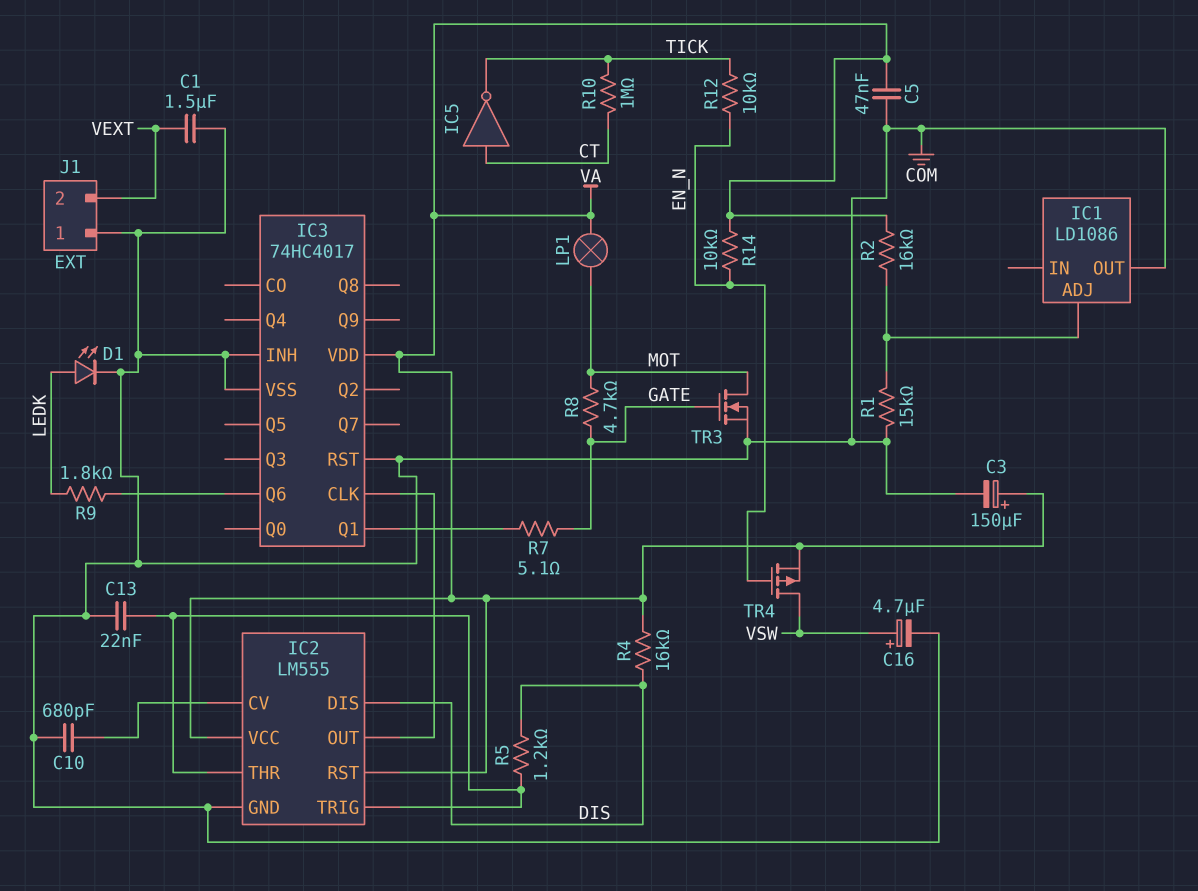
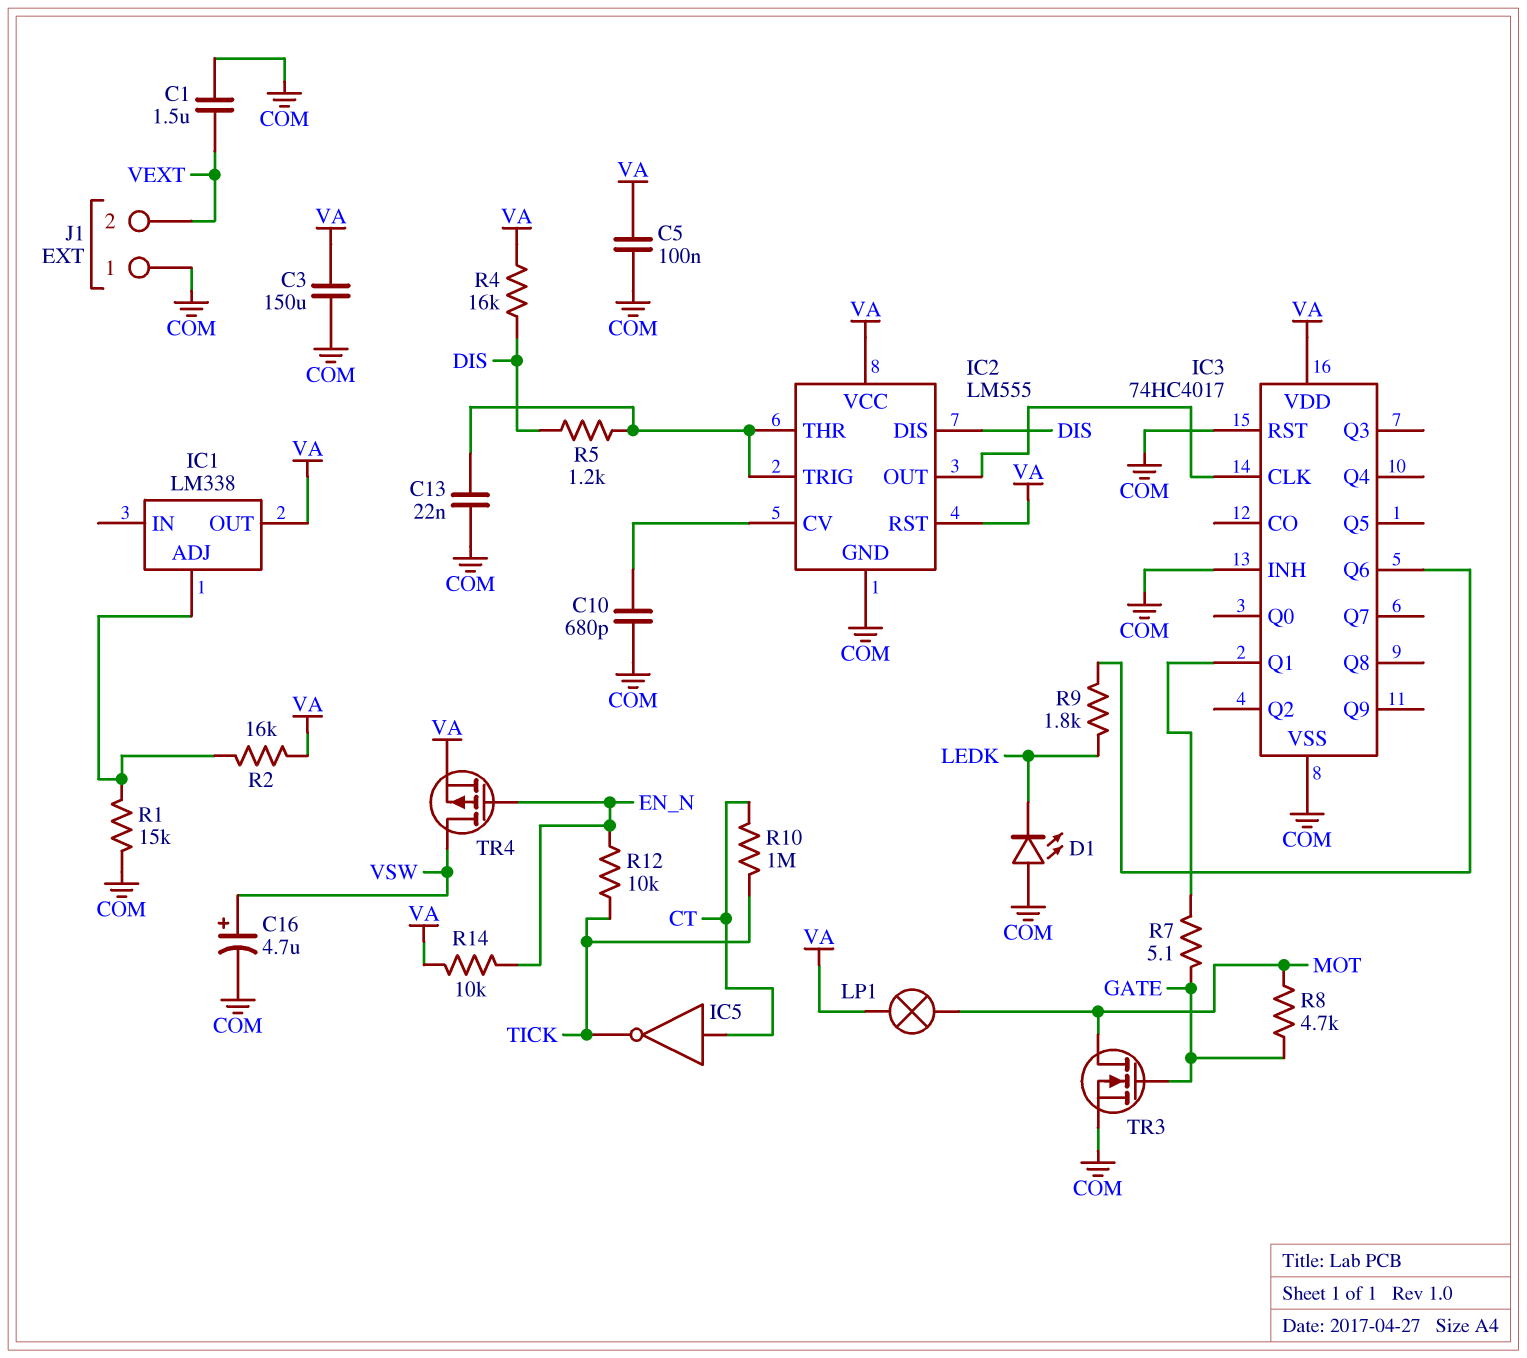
C3: 150uF (plus VA, minus COM) -> 150uF (COM, VA)
C5: 47nF (COM, VA) -> 100nF (COM, VA)
D1: LED (A LEDK, K COM) -> LED (A COM, K LEDK)
IC1: LD1086 -> LM338
IC1 pin OUT: COM -> VA

